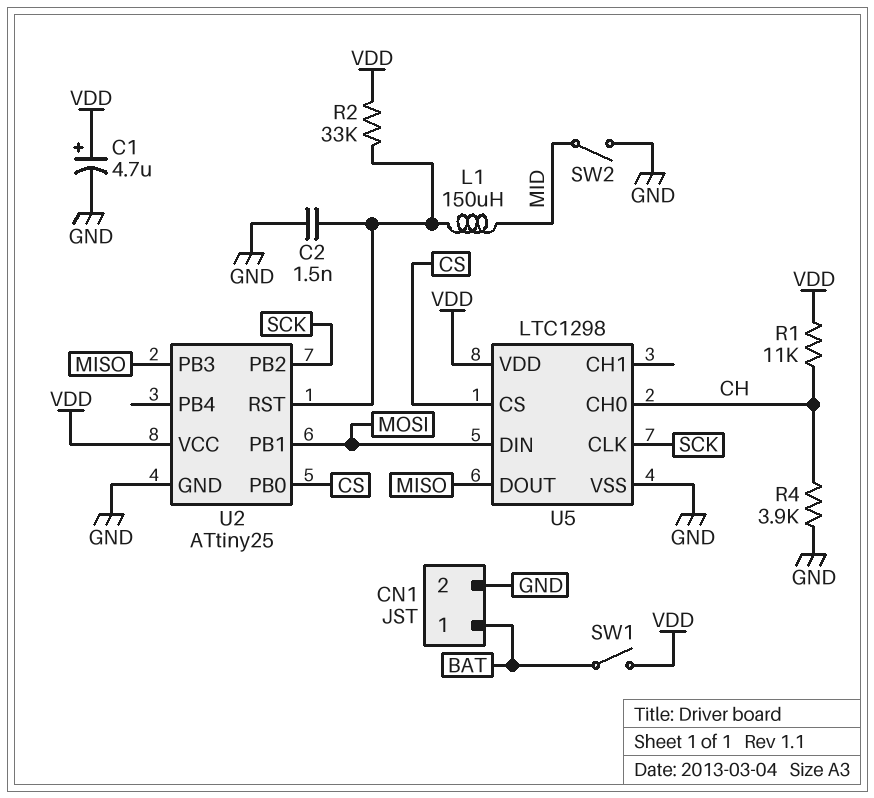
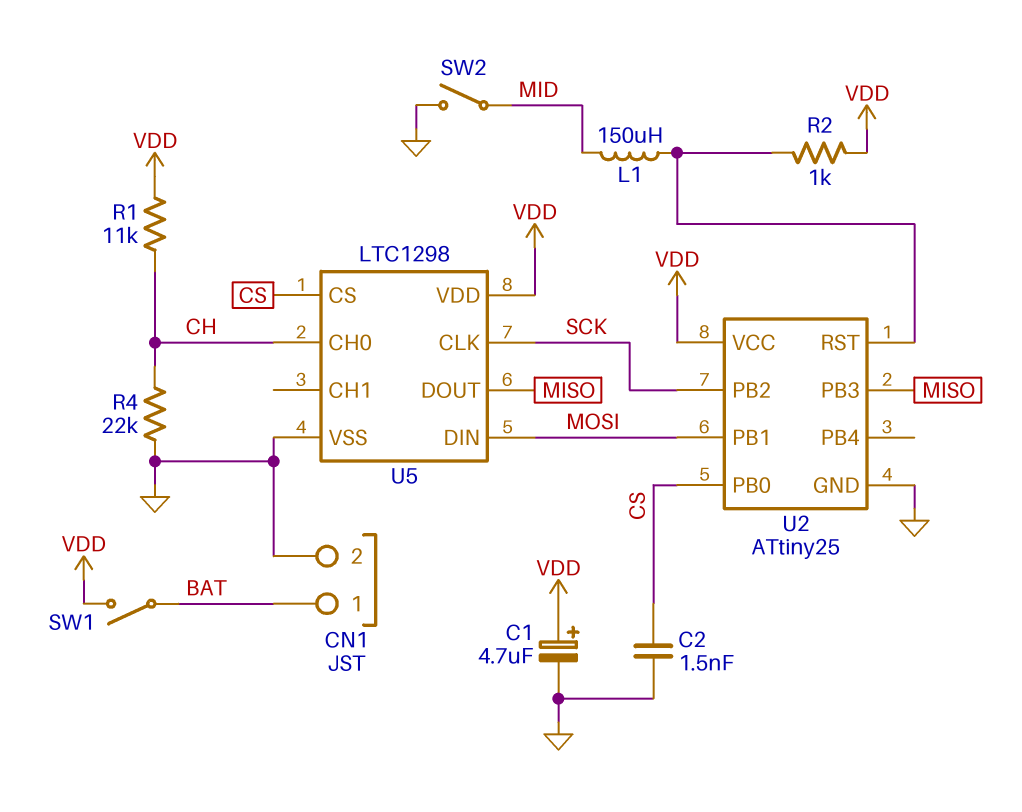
C2: 1.5nF (GND, U2/RST) -> 1.5nF (CS, GND)
R2: 33k (U2/RST, VDD) -> 1k (U2/RST, VDD)
R4: 3.9k (CH, GND) -> 22k (CH, GND)

